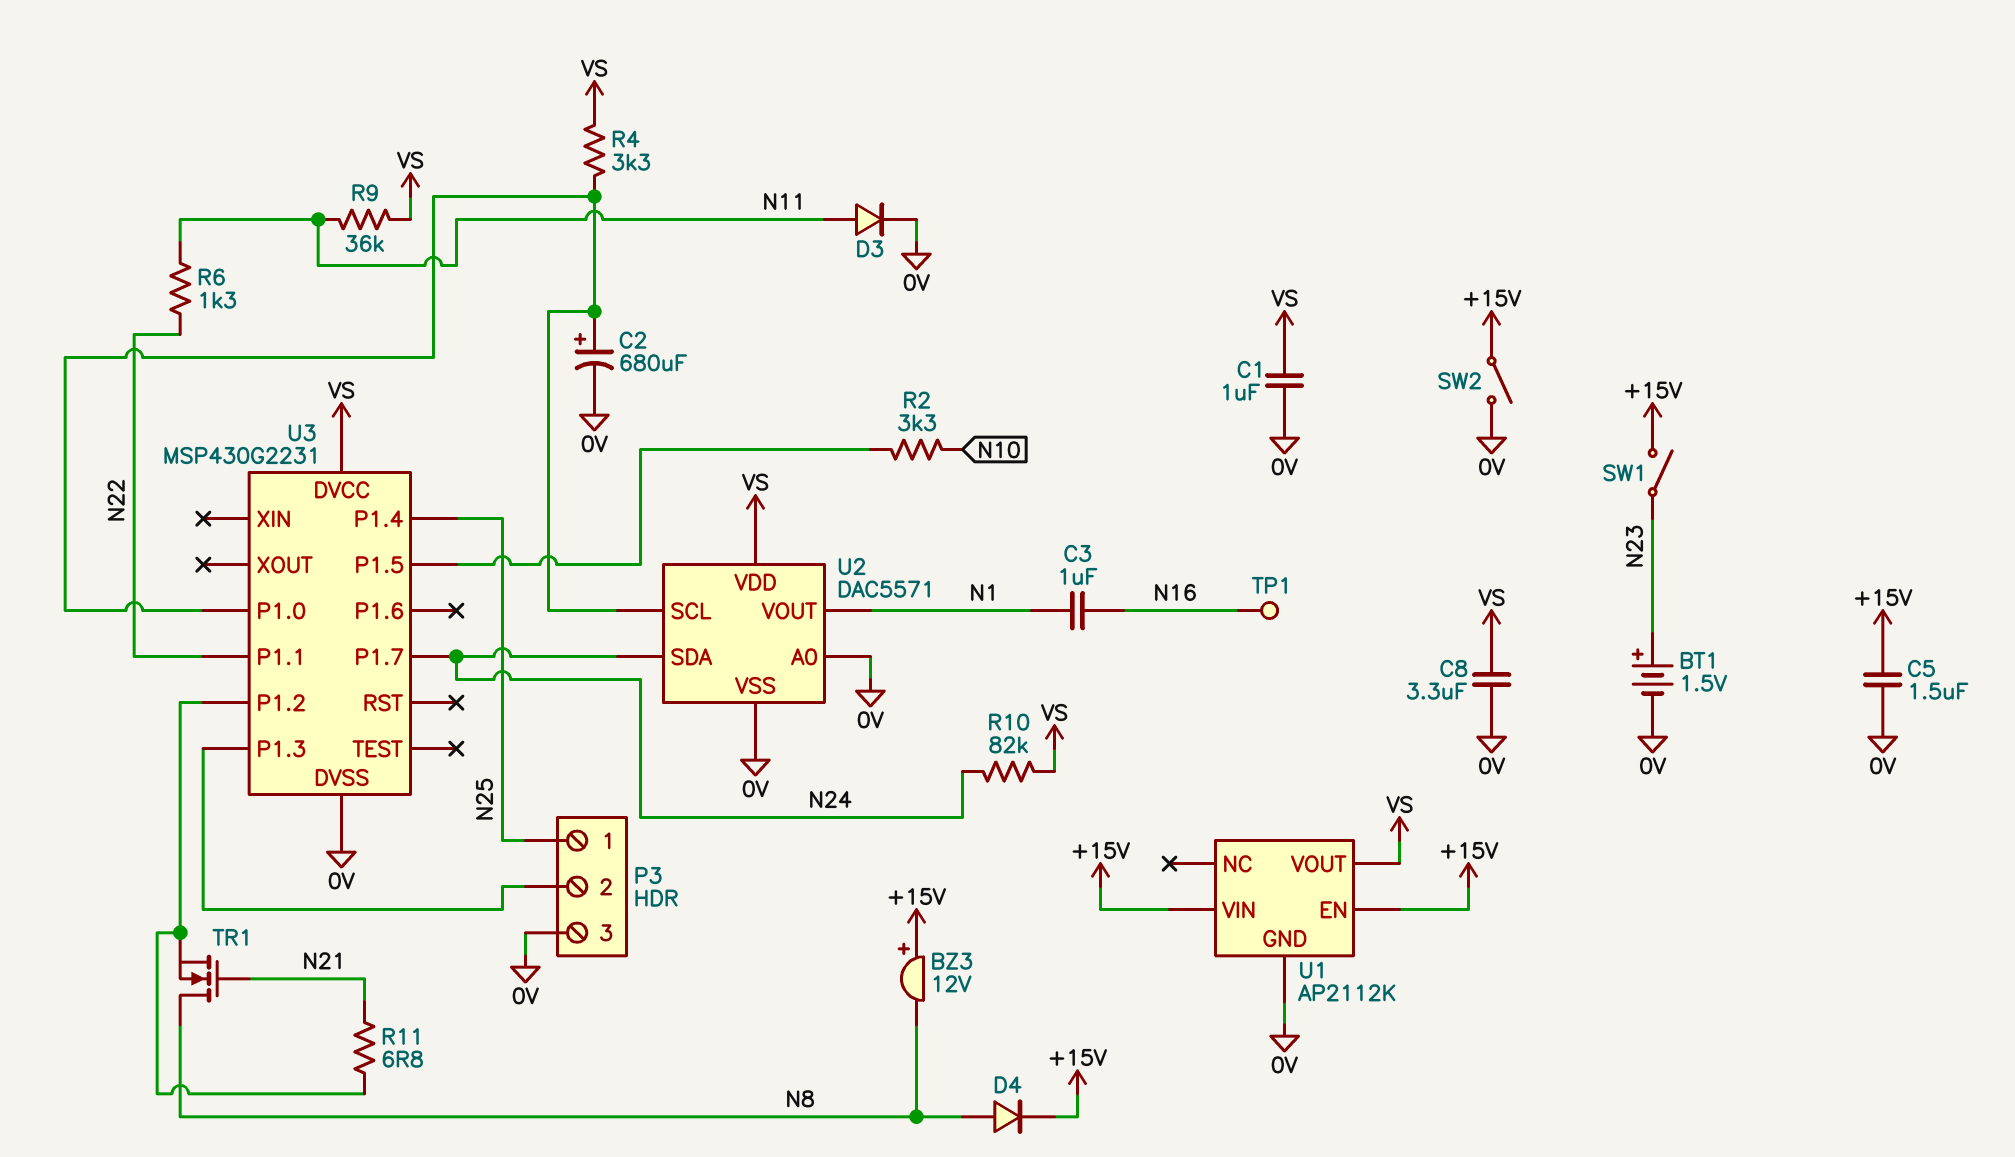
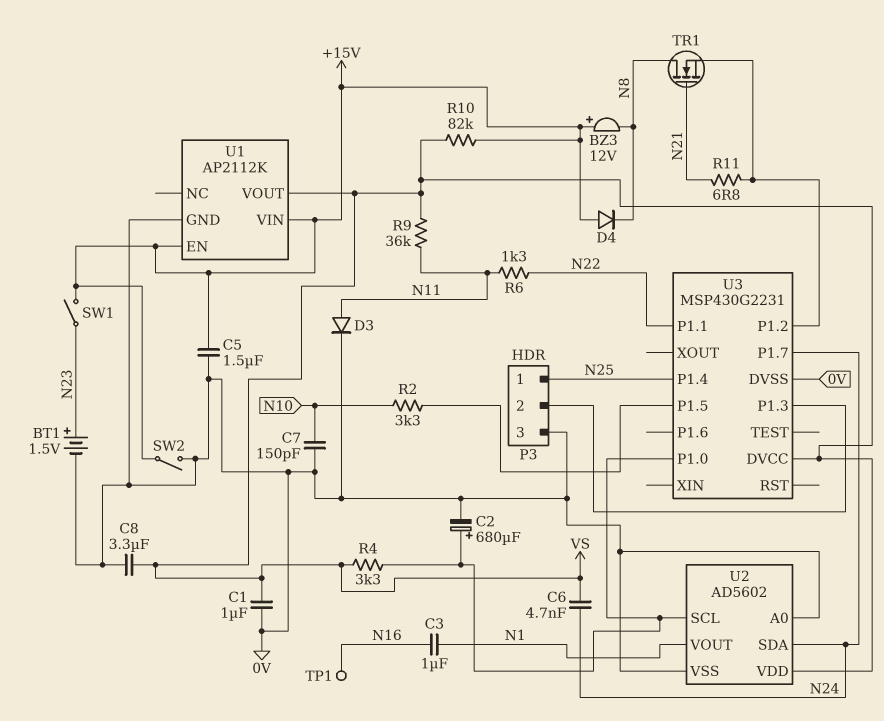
C6: none -> 4.7nF (N24, VS)
C7: none -> 150pF (0V, N10)
D4: diode (A N8, K +15V) -> diode (A +15V, K N8)
R10: 82k (N24, VS) -> 82k (+15V, VS)
U2: DAC5571 -> AD5602

